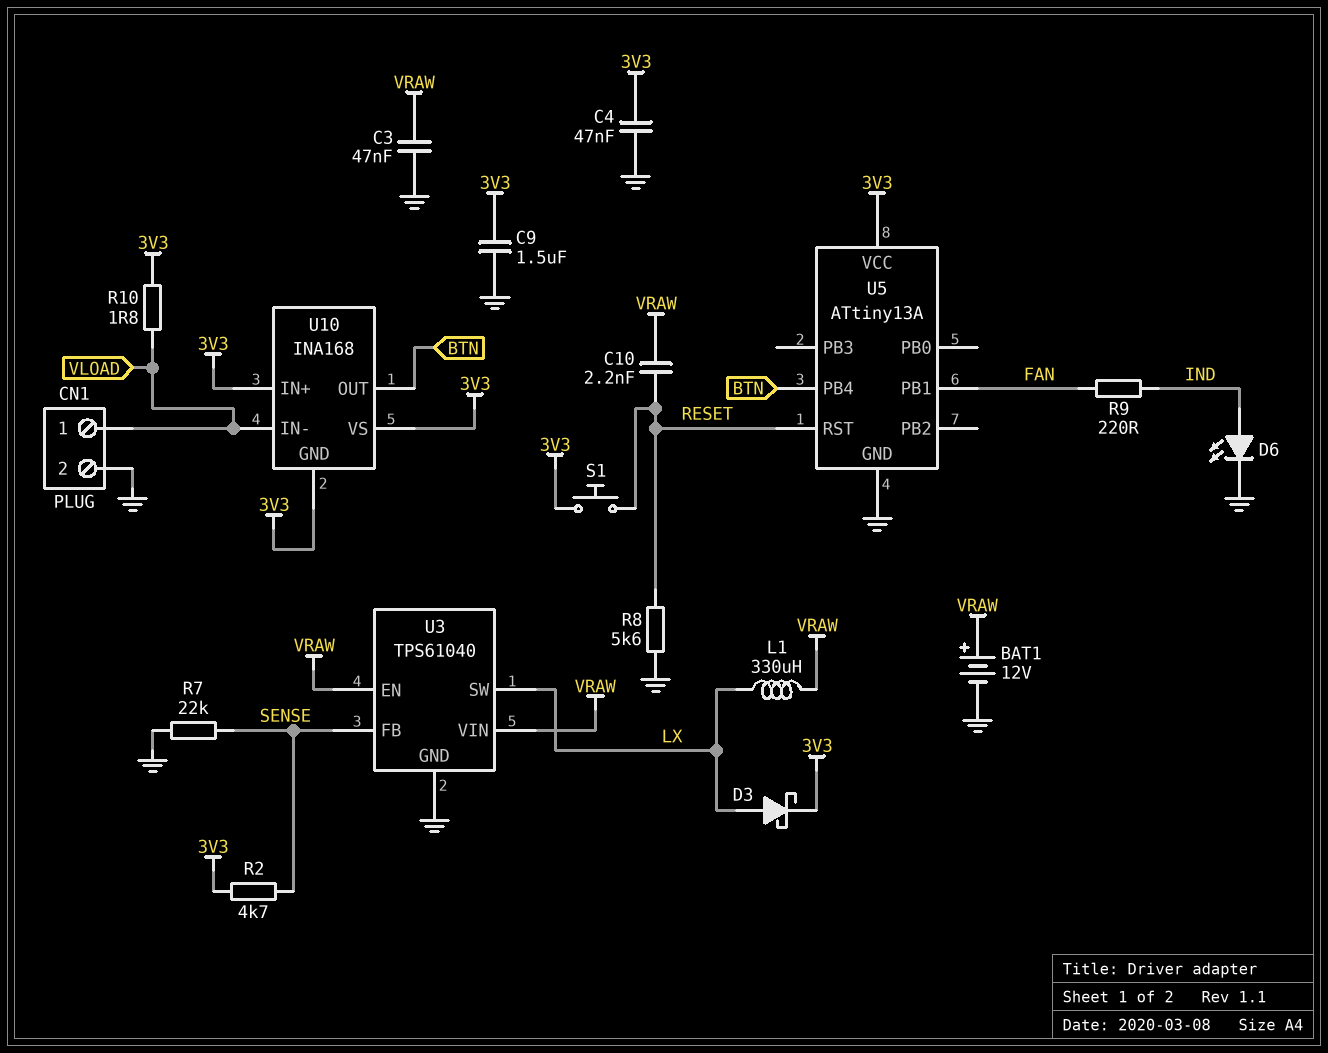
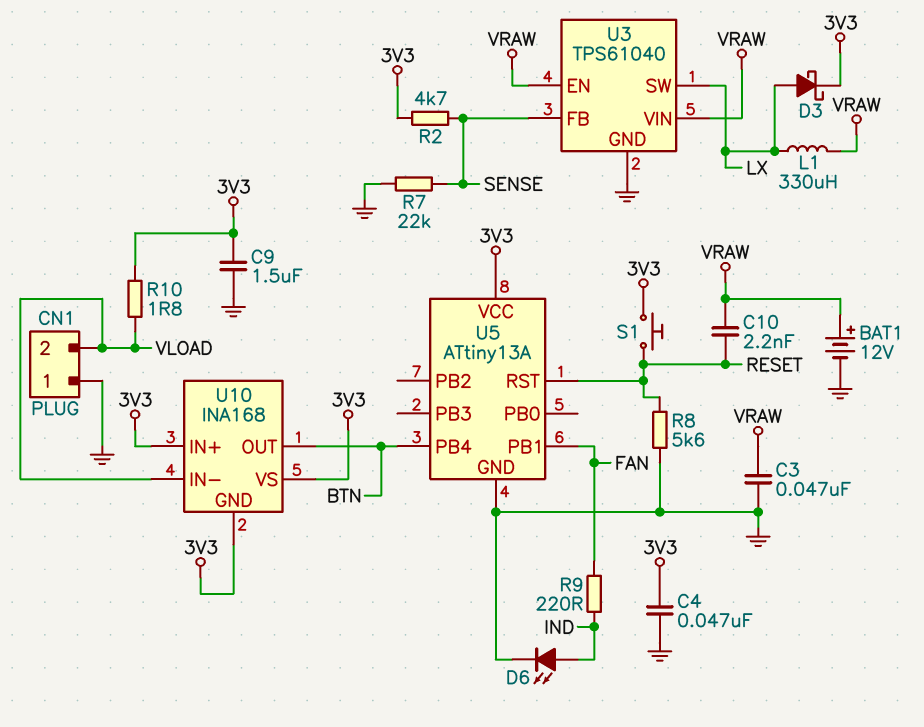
CN1 pin 1: VLOAD -> GND
CN1 pin 2: GND -> VLOAD

